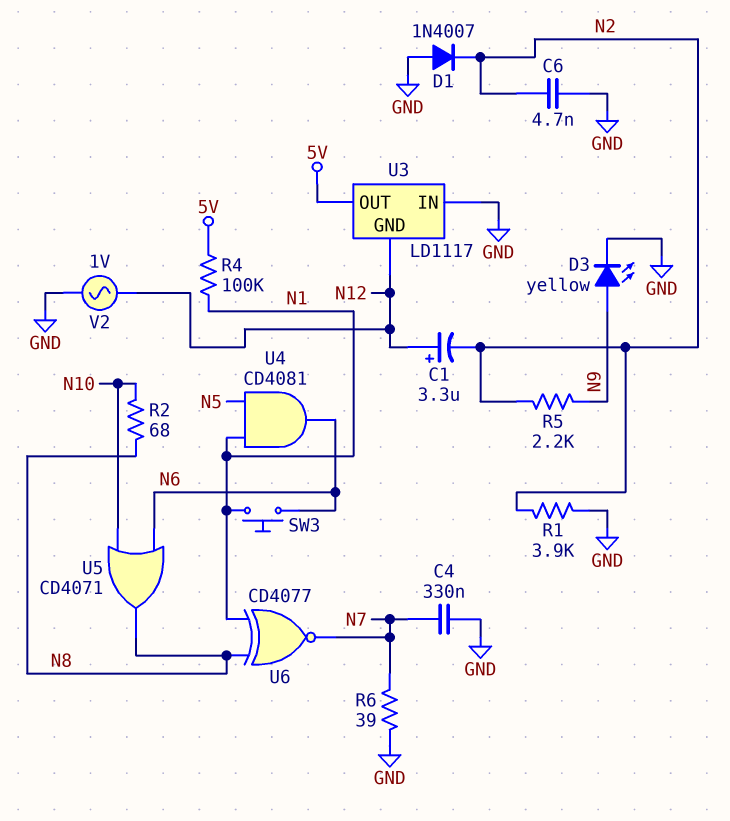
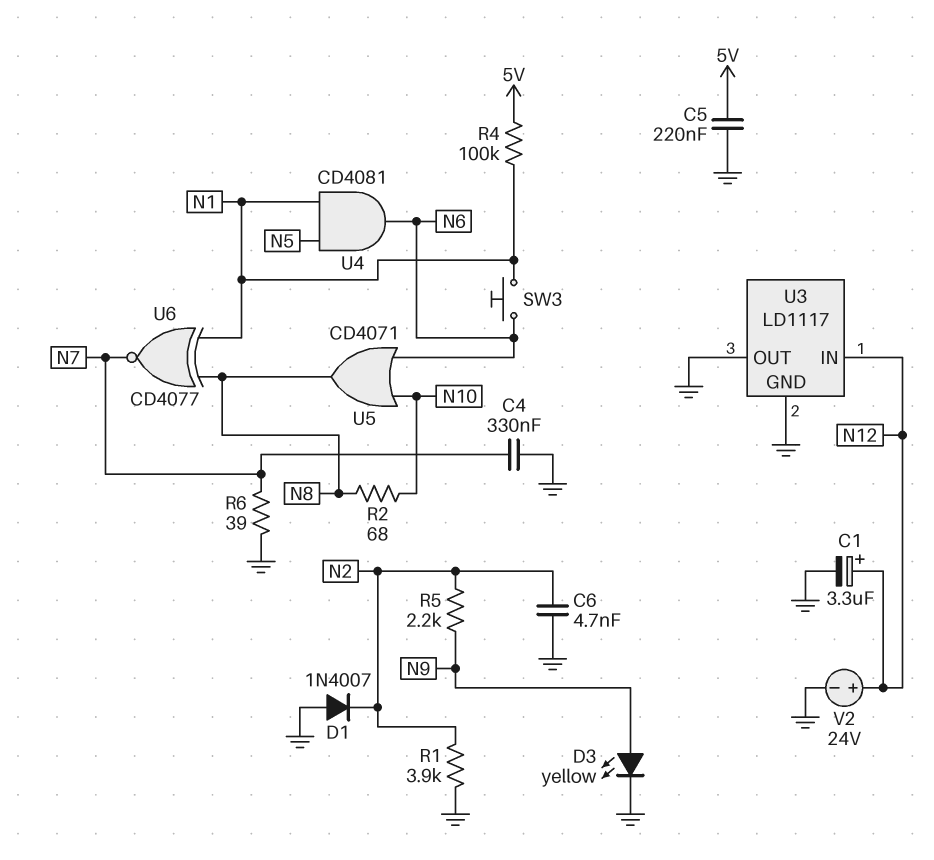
C1: 3.3uF (plus N12, minus N2) -> 3.3uF (plus N12, minus GND)
C5: none -> 220nF (5V, GND)
U3 pin GND: N12 -> GND
U3 pin IN: GND -> N12
U3 pin OUT: 5V -> GND
V2: AC 1V (GND, N12) -> 24V (plus N12, minus GND)

